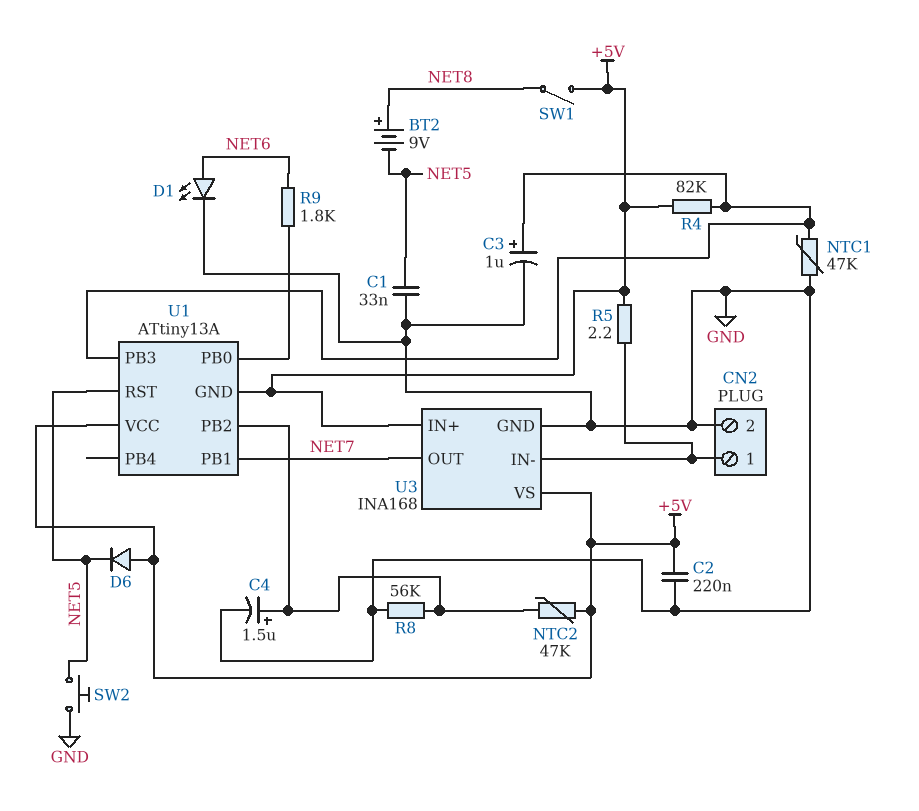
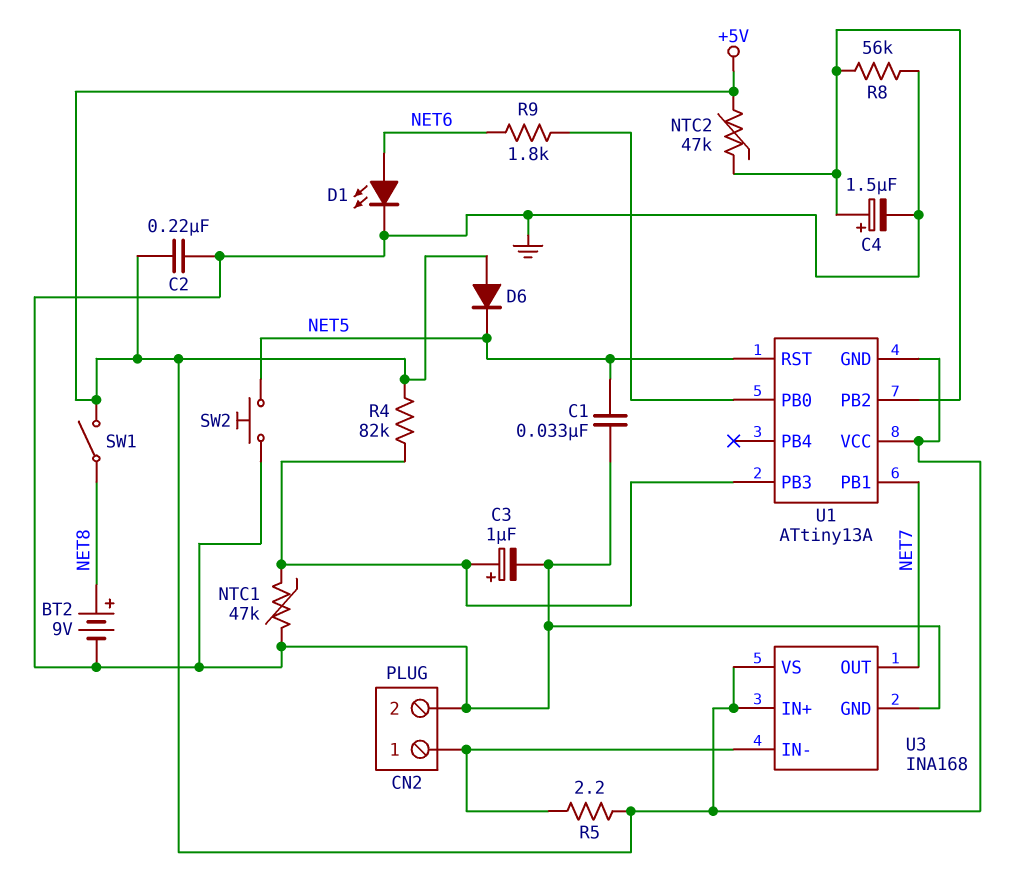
BT2: 9V (plus NET8, minus NET5) -> 9V (plus NET8, minus GND)

